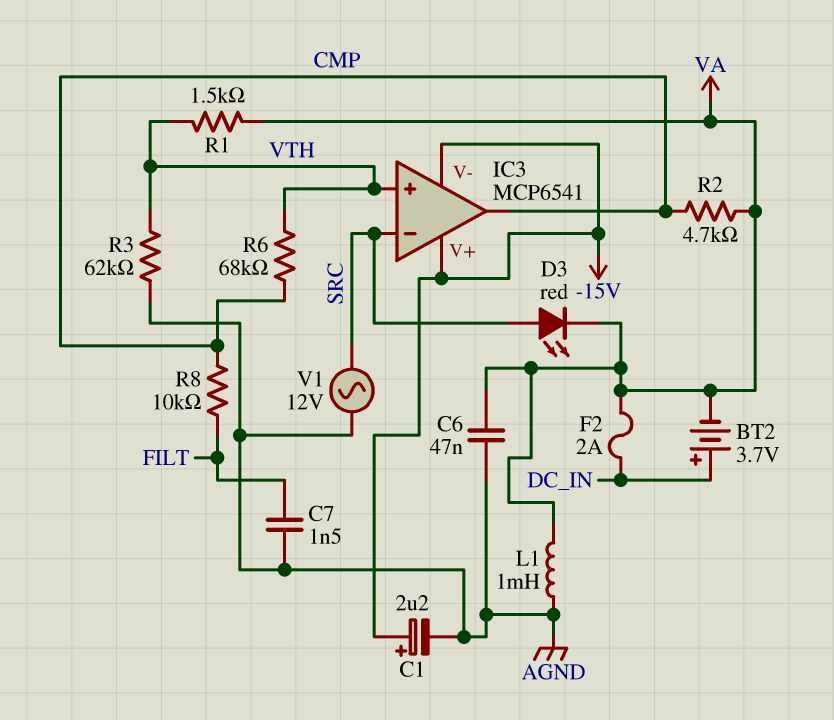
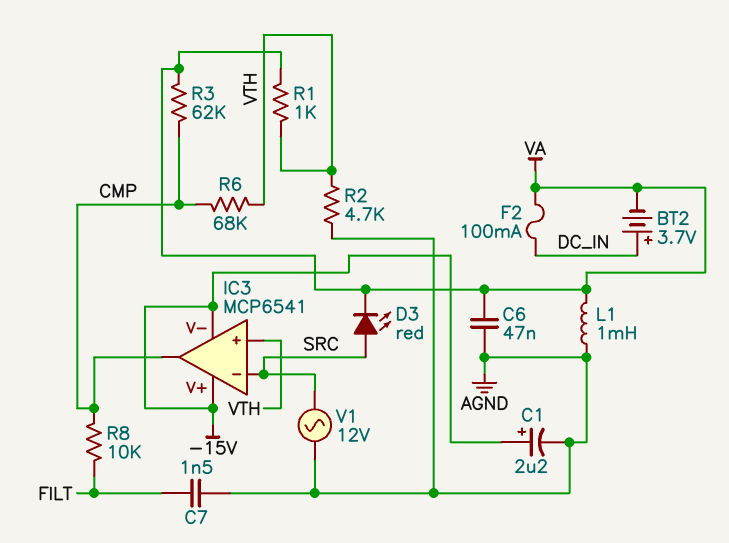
F2: 2A (DC_IN, VA) -> 100mA (DC_IN, VA)
R1: 1.5k (VA, VTH) -> 1k (VA, VTH)
R2: 4.7k (CMP, VA) -> 4.7k (AGND, VTH)
R3: 62k (AGND, VTH) -> 62k (CMP, VA)

